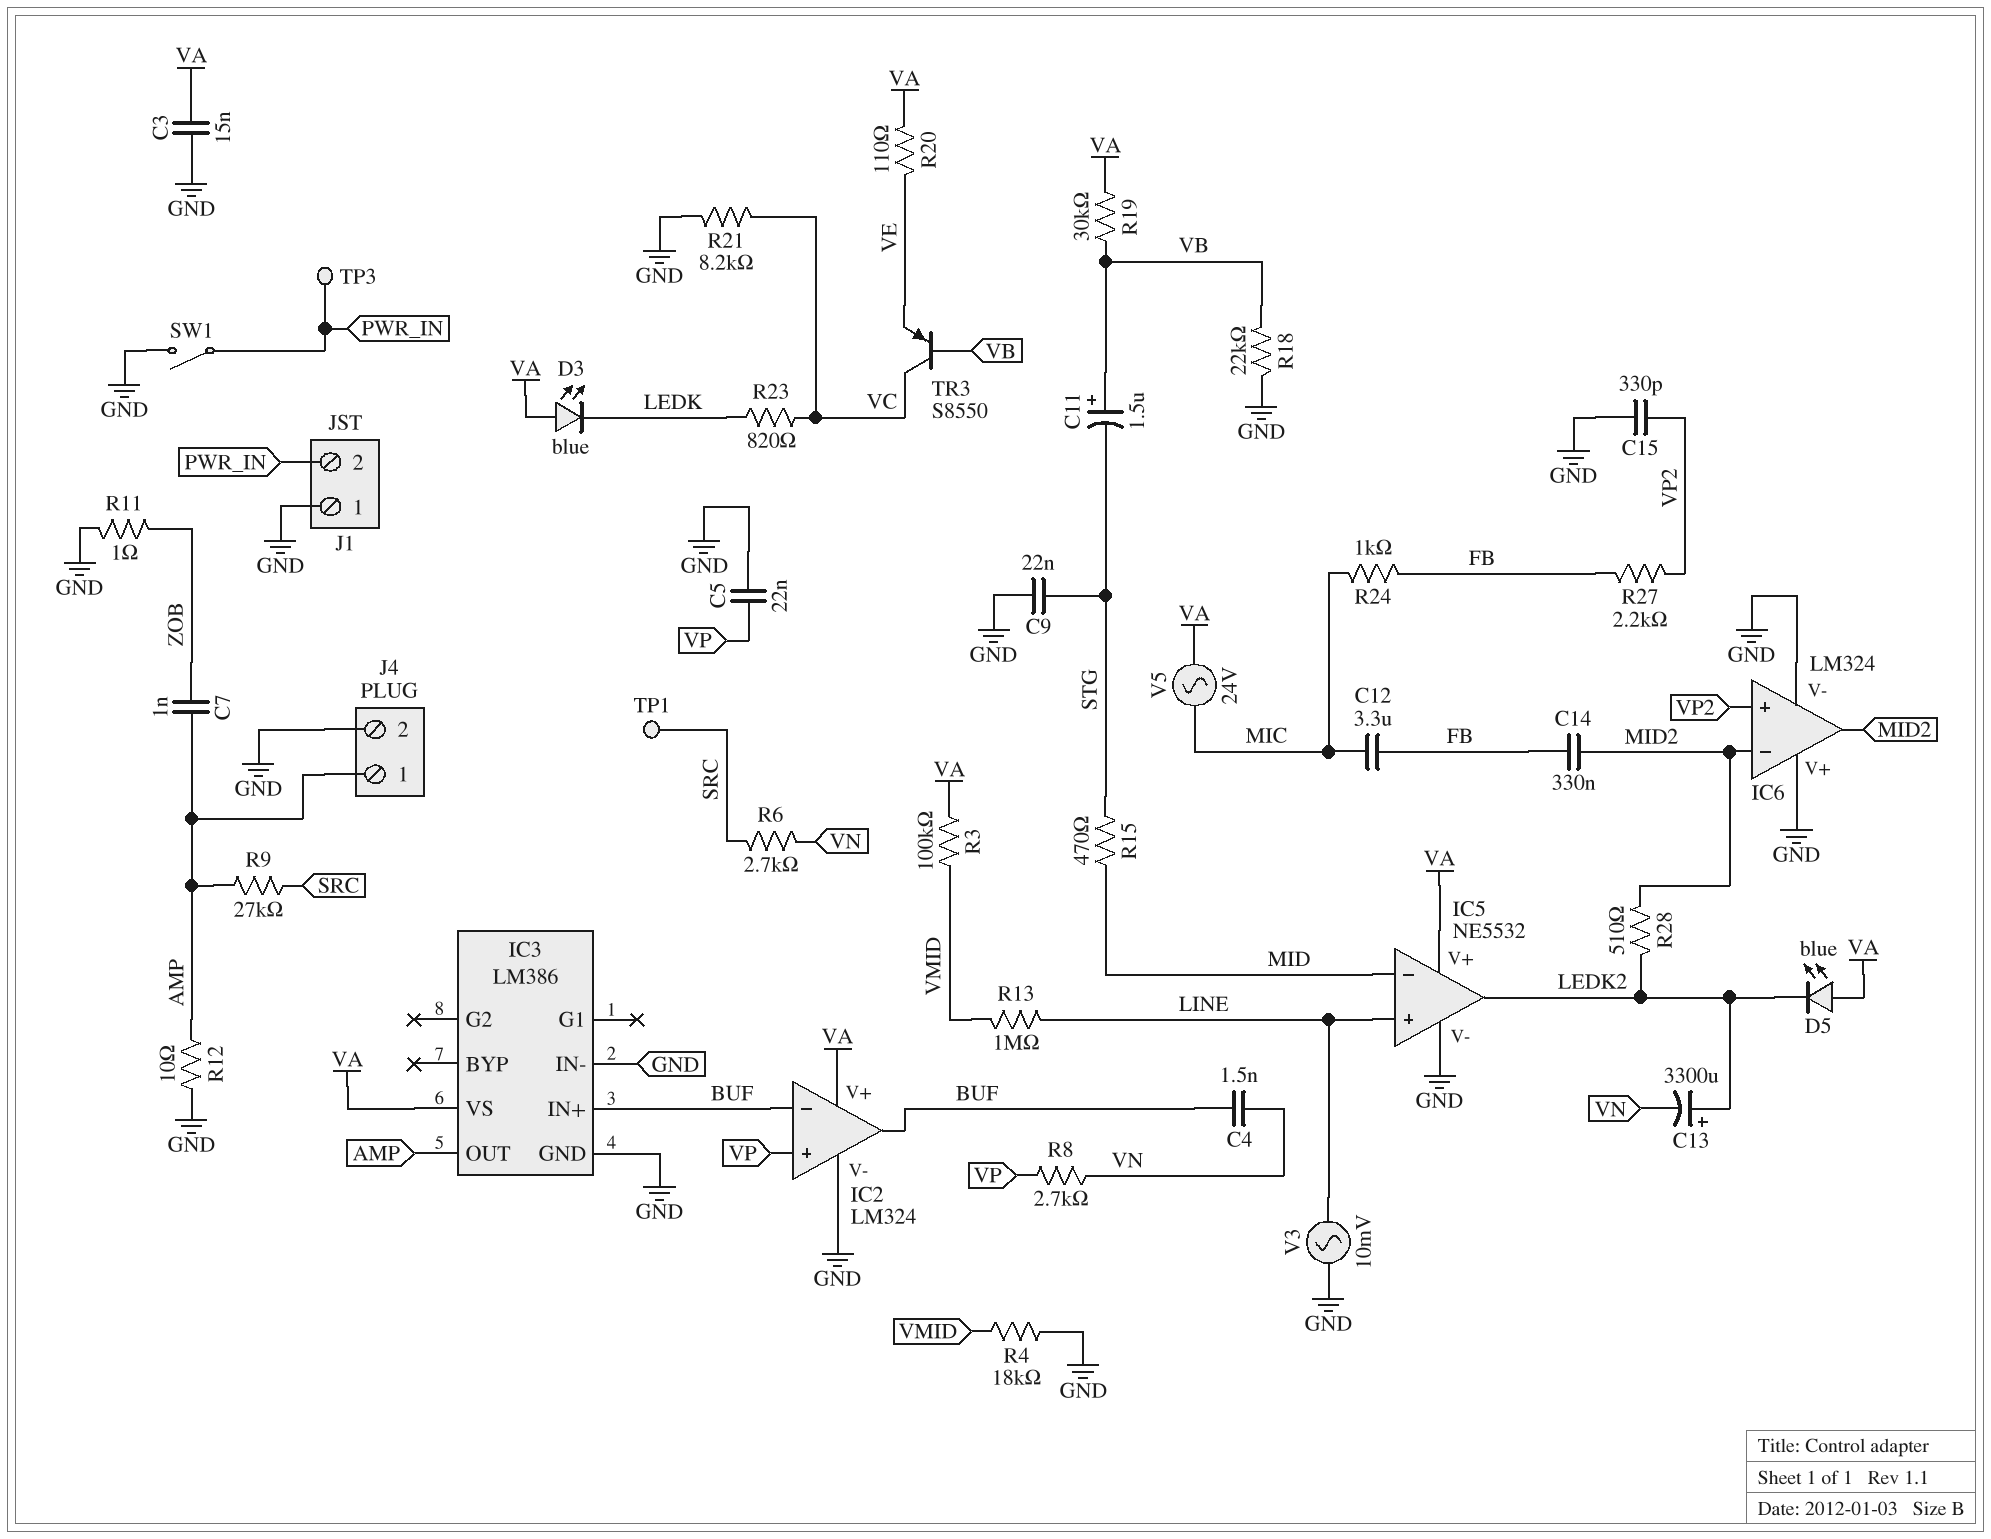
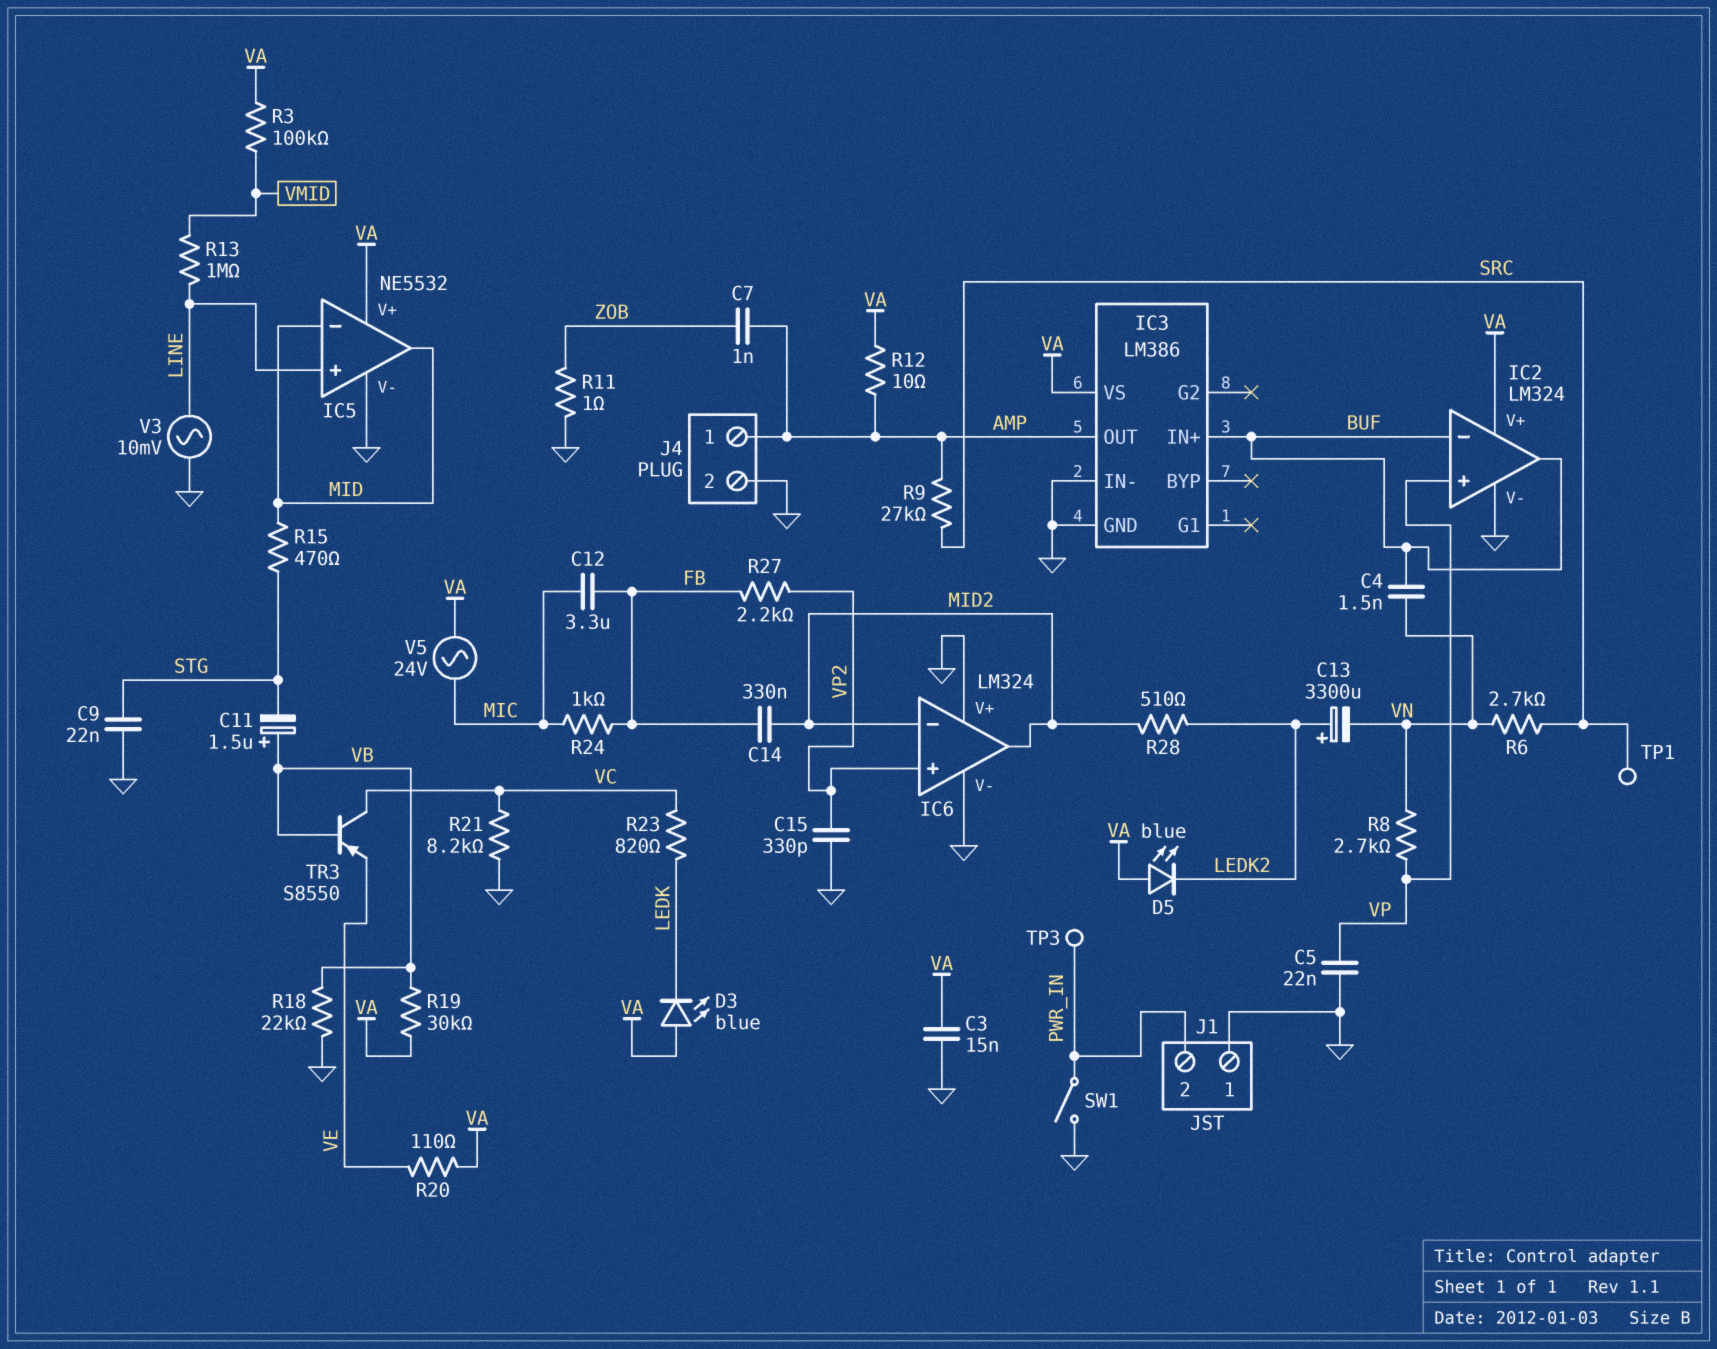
IC5 pin out: LEDK2 -> MID
R4: 18k (GND, VMID) -> none
R12: 10 (AMP, GND) -> 10 (AMP, VA)

